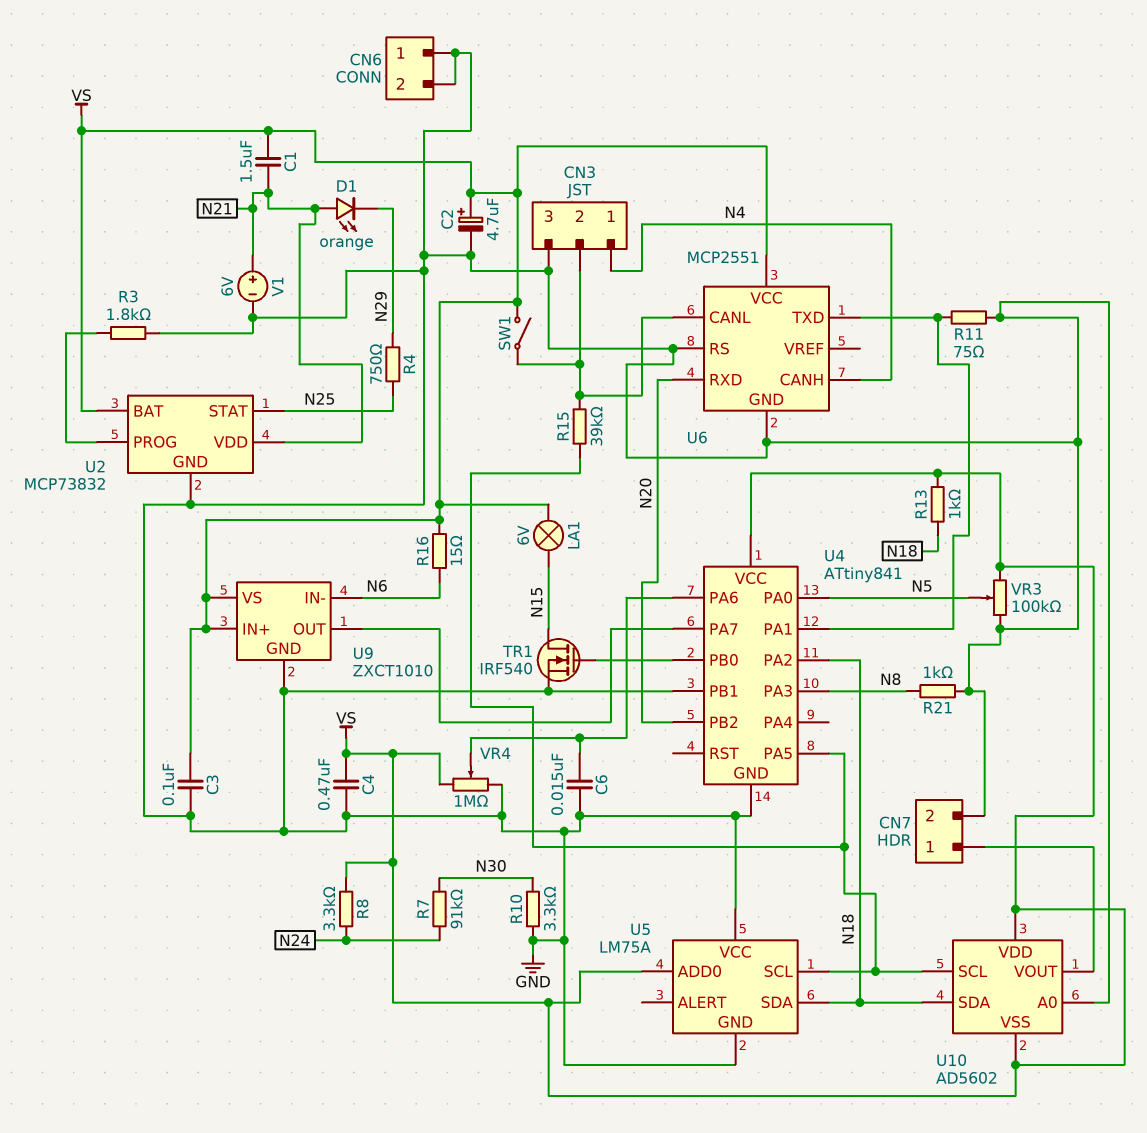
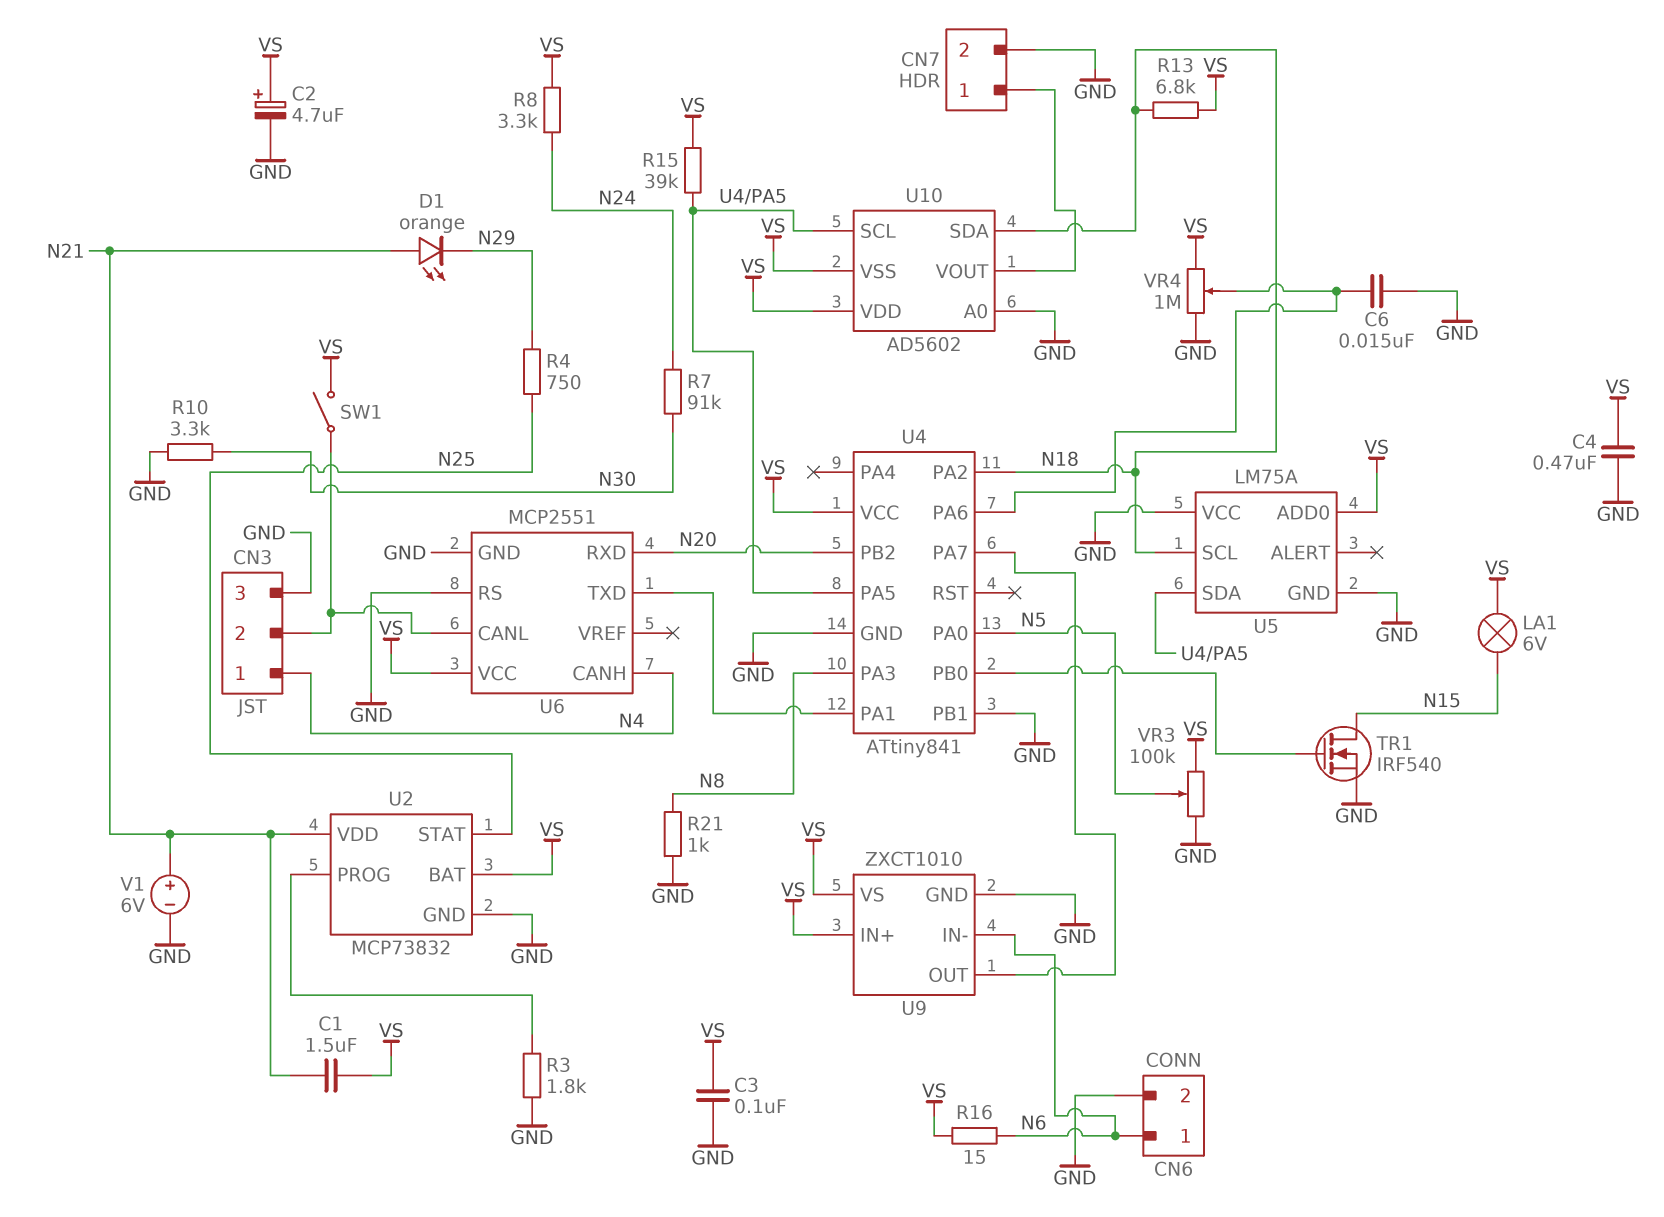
CN6 pin 1: GND -> N6
R11: 75 (GND, U4/PA1) -> none
R13: 1k (N18, VS) -> 6.8k (N18, VS)
R15: 39k (CN3/2, U4/PA5) -> 39k (U4/PA5, VS)
U5 pin SCL: U4/PA5 -> N18
U5 pin SDA: N18 -> U4/PA5

